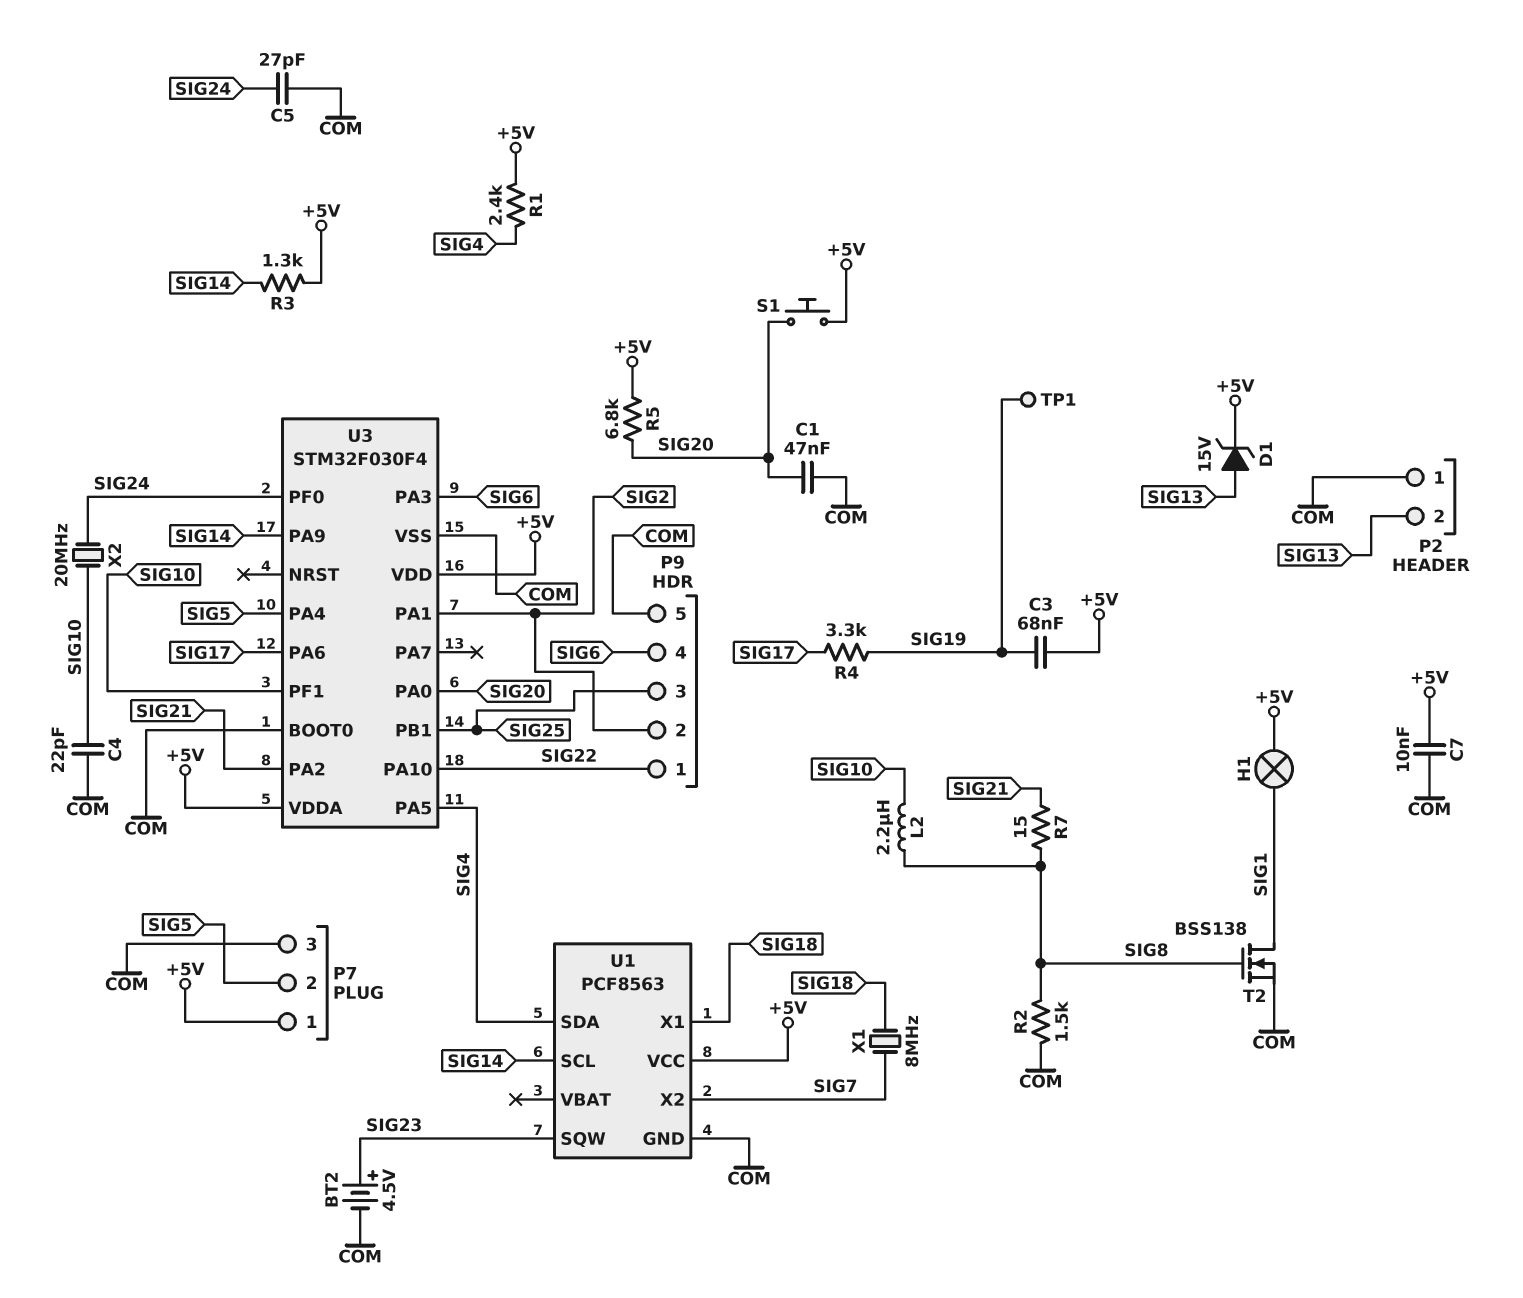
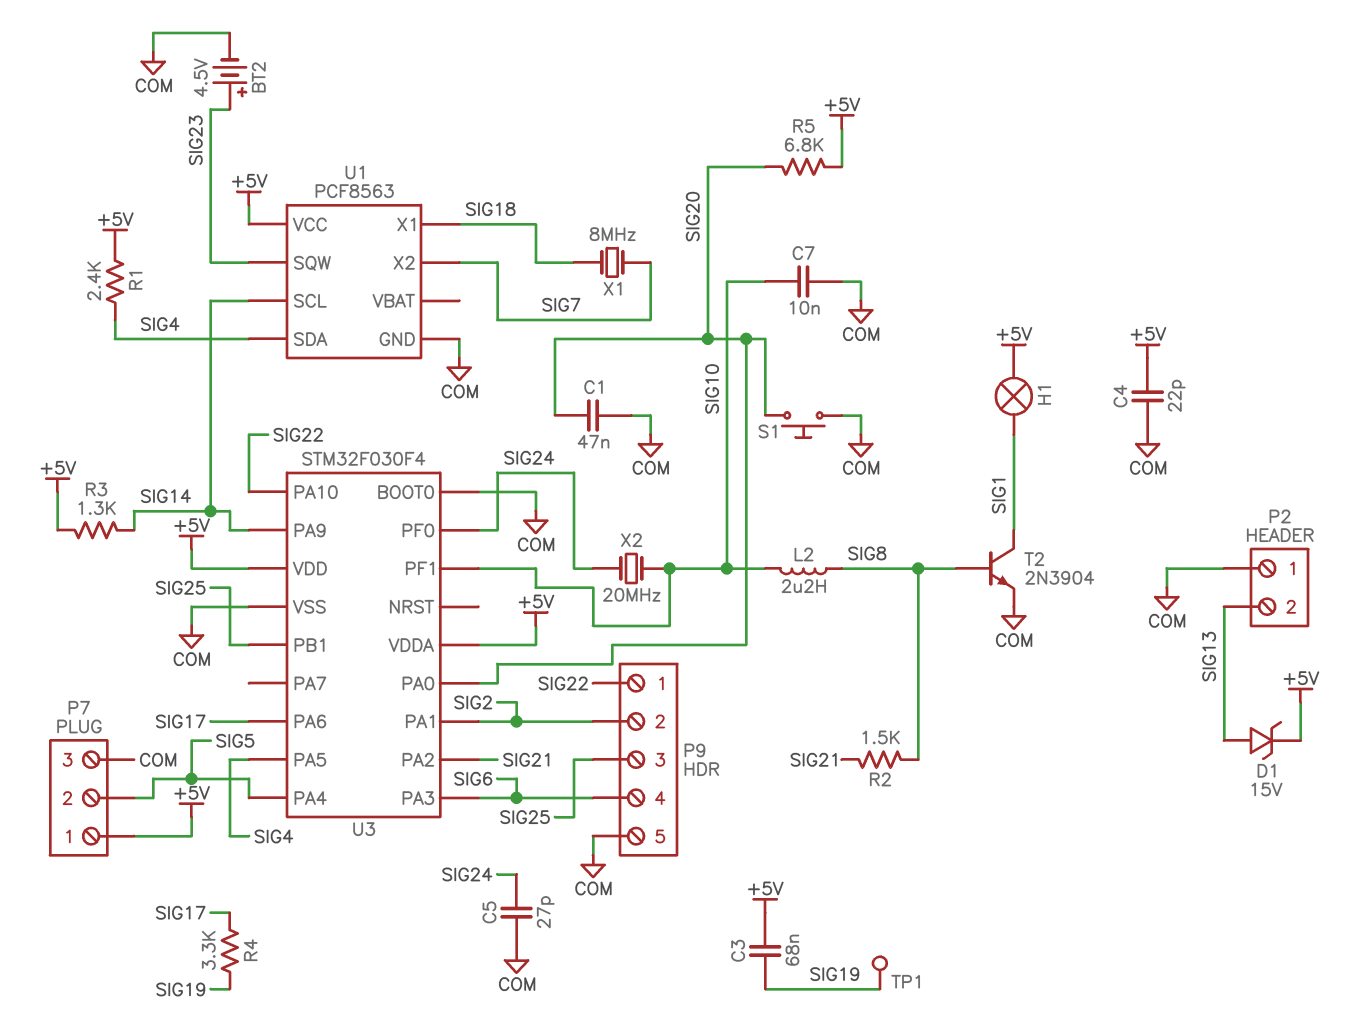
C4: 22pF (COM, SIG10) -> 22pF (+5V, COM)
C7: 10nF (+5V, COM) -> 10nF (COM, SIG10)
R2: 1.5k (COM, SIG8) -> 1.5k (SIG8, SIG21)
R7: 15 (SIG8, SIG21) -> none
S1: button (+5V, SIG20) -> button (COM, SIG20)
T2: NMOS BSS138 (G SIG8, D SIG1, S COM) -> NPN 2N3904 (B SIG8, C SIG1, E COM)

